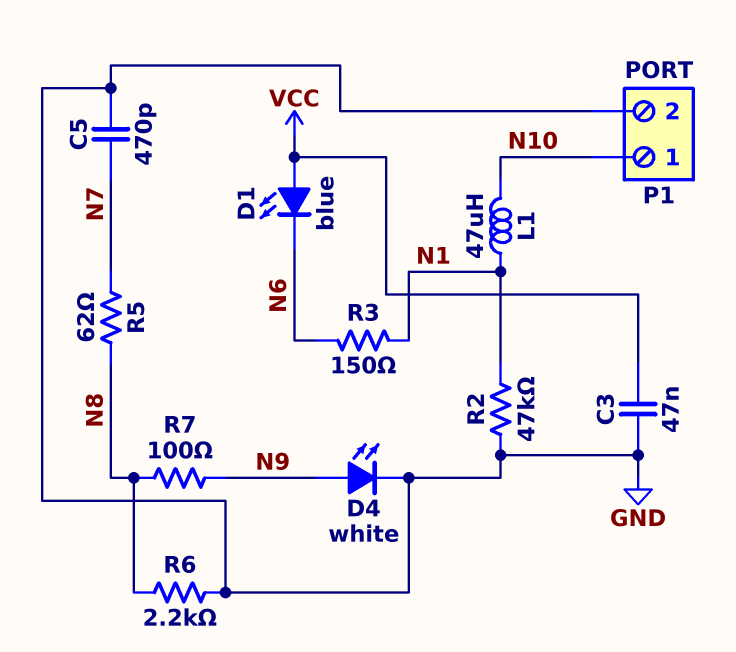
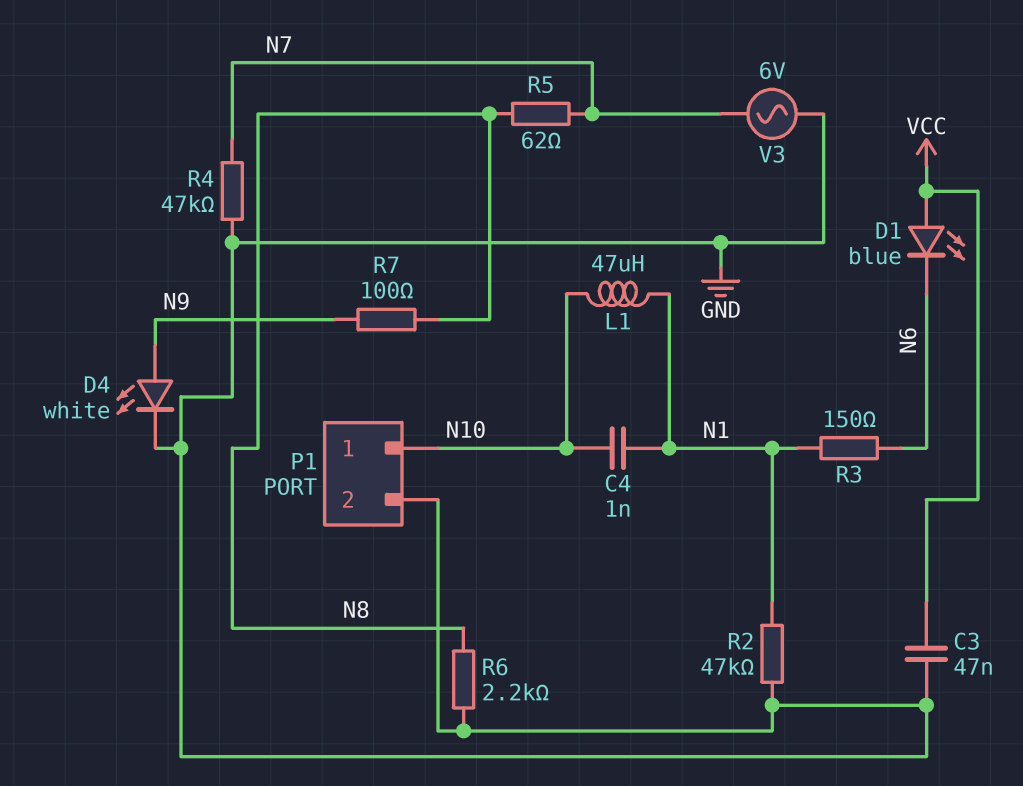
C4: none -> 1nF (N1, N10)
C5: 470pF (GND, N7) -> none
R4: none -> 47k (GND, N7)
V3: none -> AC 6V (GND, N7)

